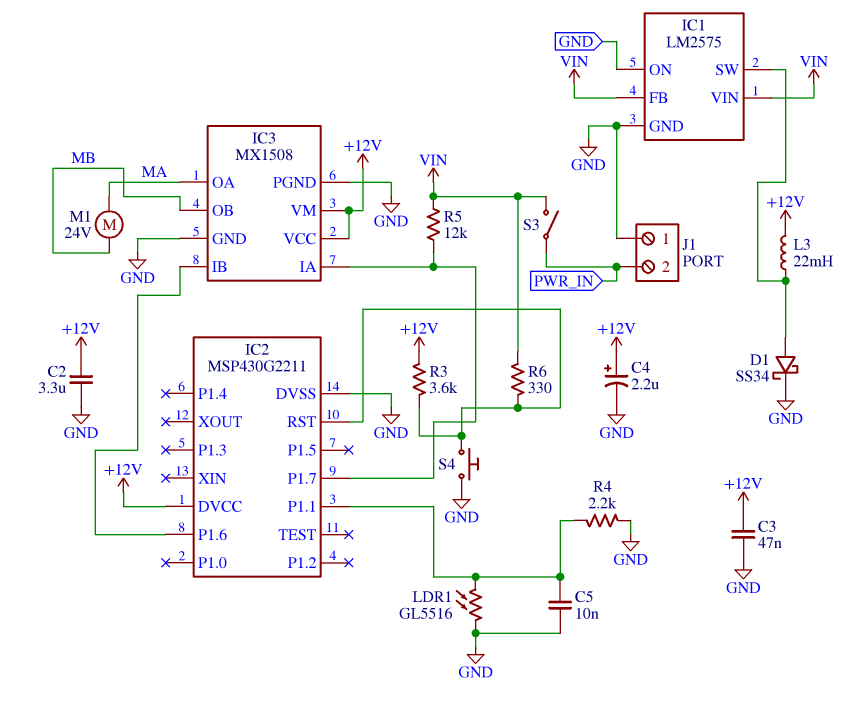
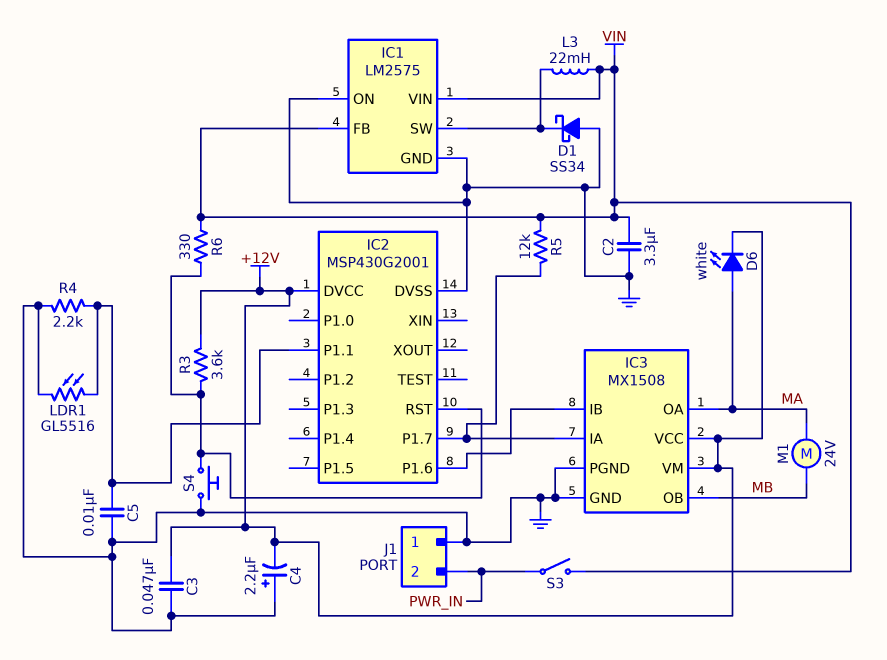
C2: 3.3uF (+12V, GND) -> 3.3uF (GND, VIN)
C4: 2.2uF (plus +12V, minus GND) -> 2.2uF (plus GND, minus +12V)
D1: schottky SS34 (A IC1/SW, K GND) -> schottky SS34 (A GND, K IC1/SW)
D6: none -> LED white (A MA, K +12V)
IC2: MSP430G2211 -> MSP430G2001
L3: 22mH (+12V, IC1/SW) -> 22mH (IC1/SW, VIN)

